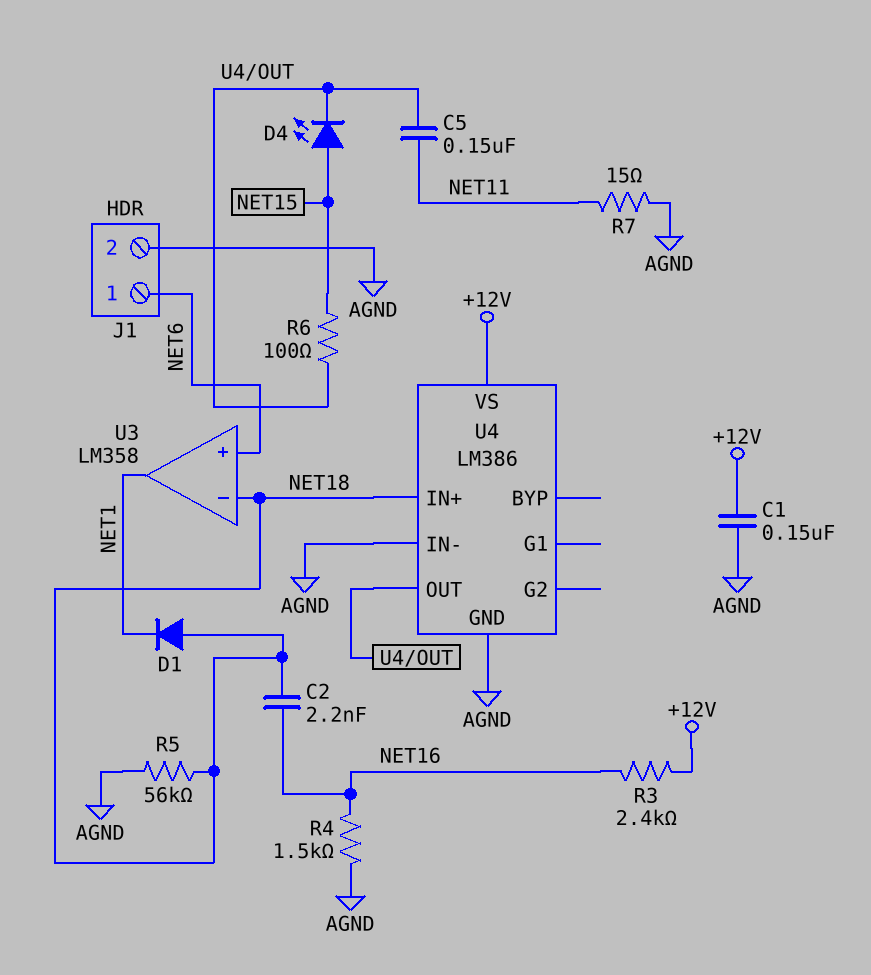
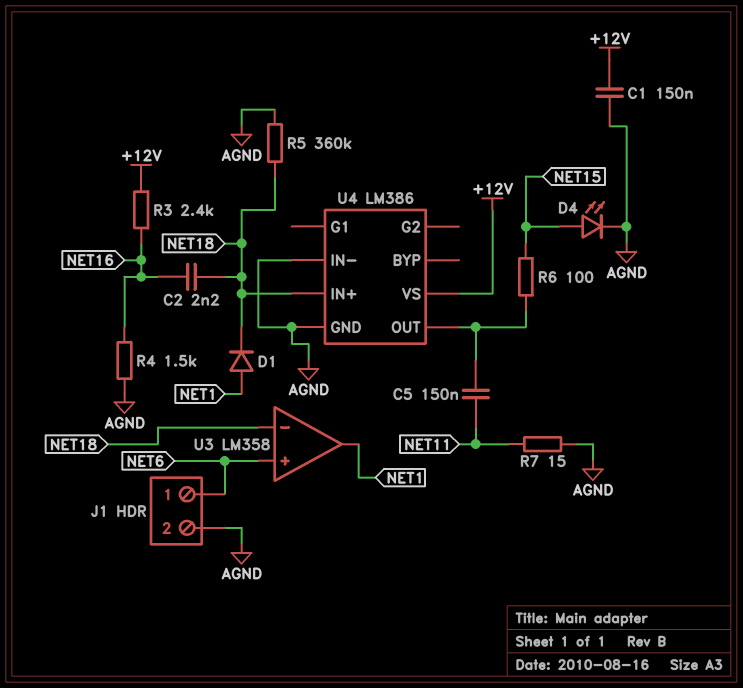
D1: diode (A NET18, K NET1) -> diode (A NET1, K NET18)
D4: LED (A NET15, K U4/OUT) -> LED (A NET15, K AGND)
R5: 56k (AGND, NET18) -> 360k (AGND, NET18)

